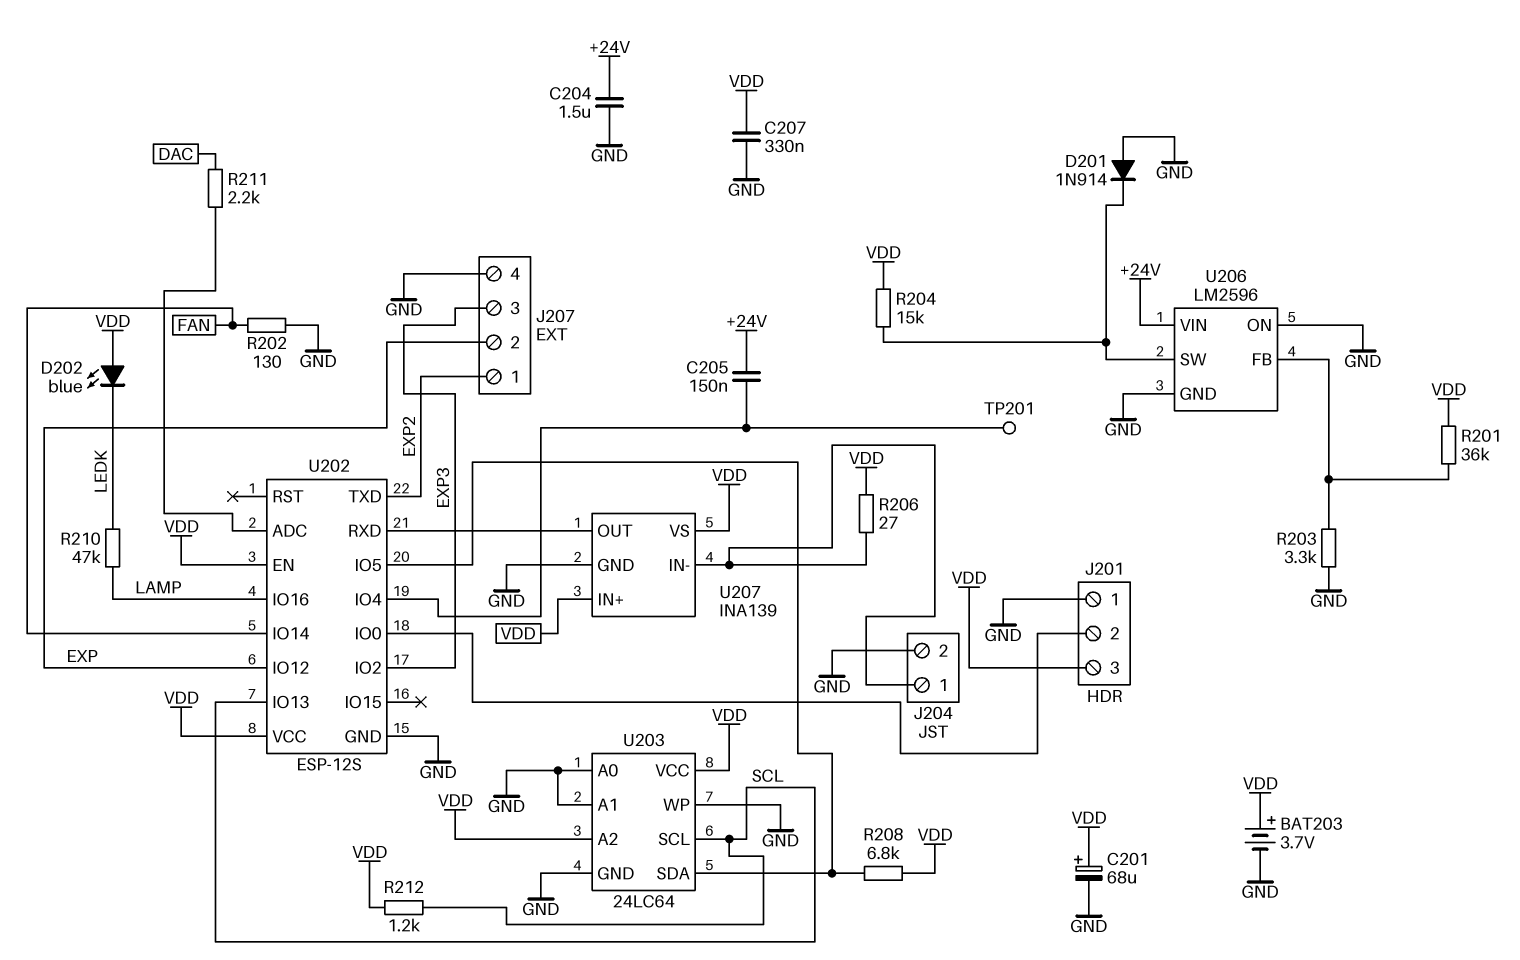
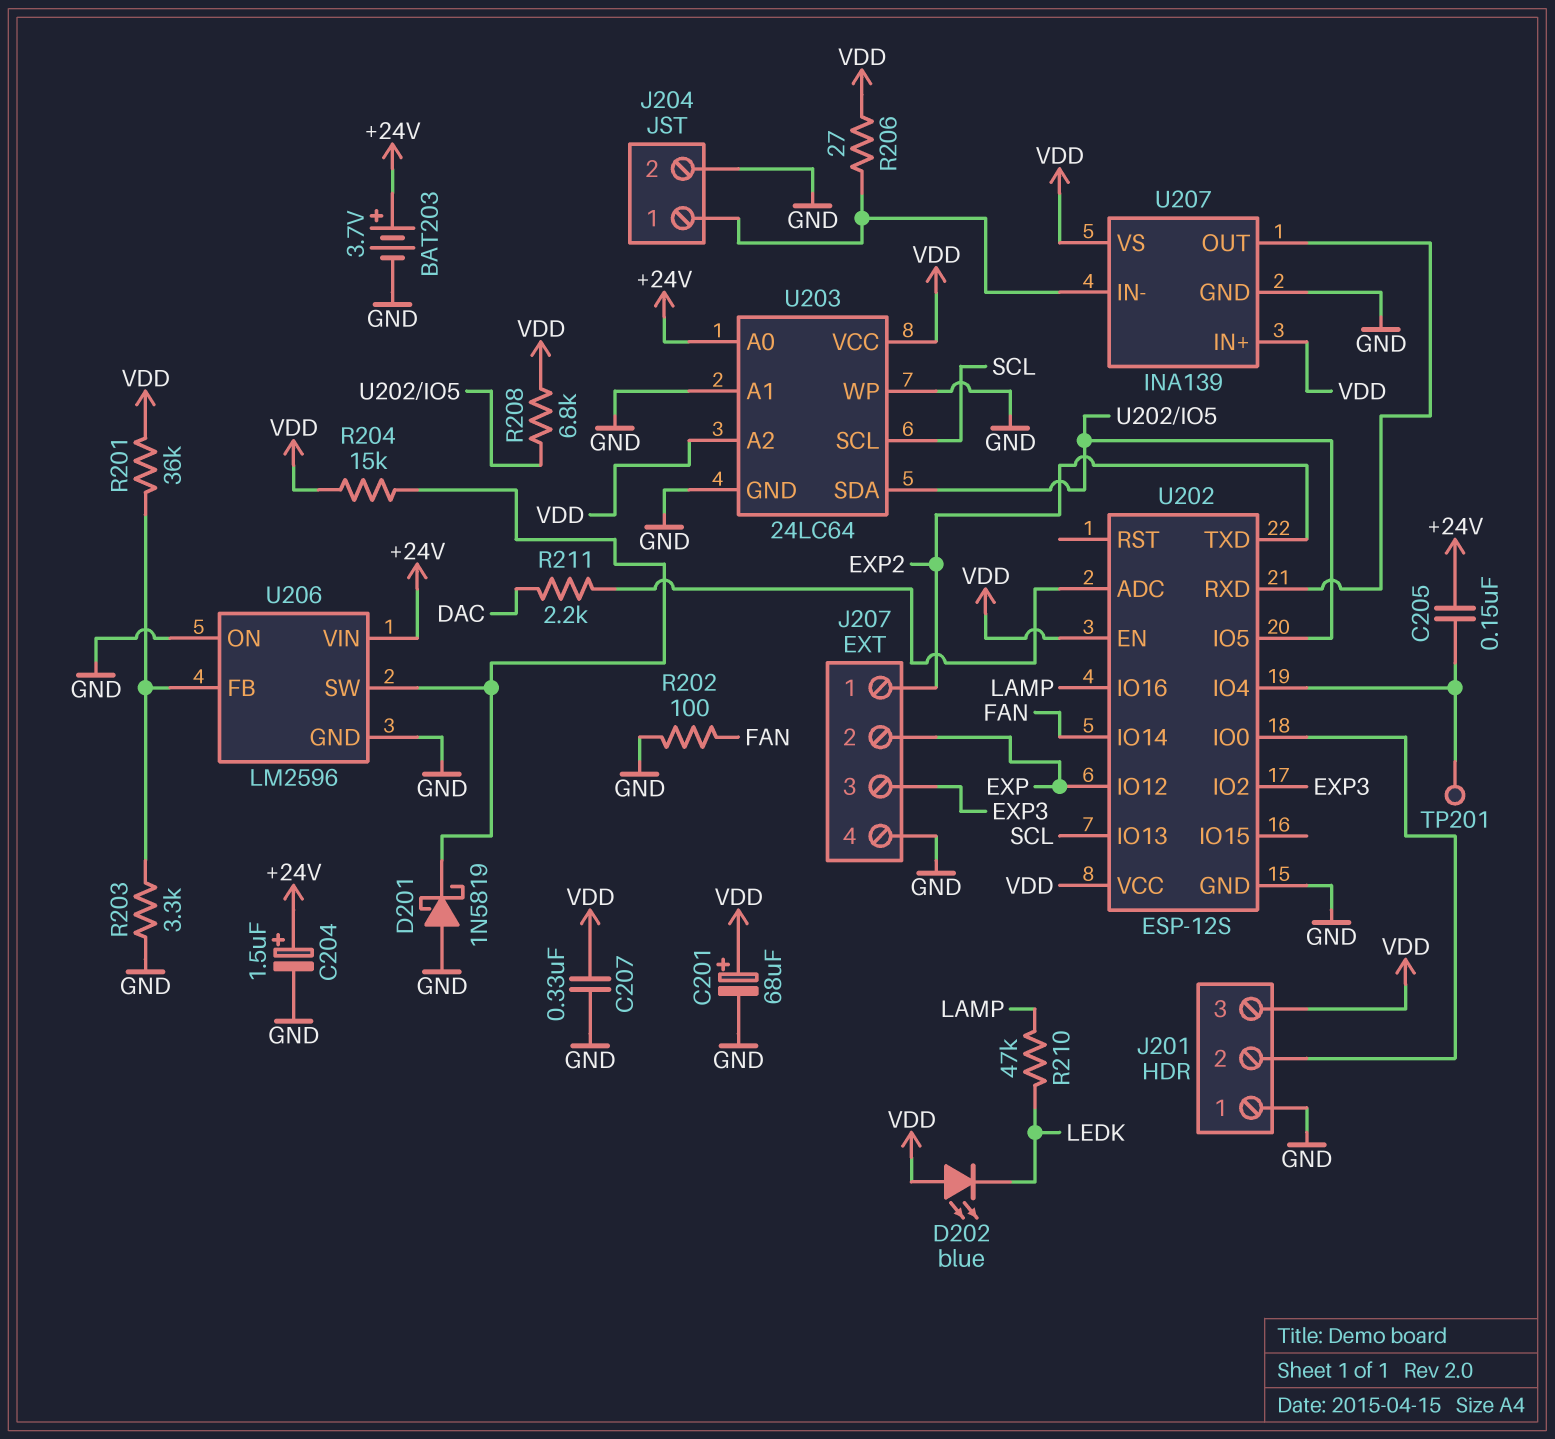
BAT203: 3.7V (plus VDD, minus GND) -> 3.7V (plus +24V, minus GND)
C204: 1.5uF (+24V, GND) -> 1.5uF (plus +24V, minus GND)
D201: diode 1N914 (A GND, K U206/SW) -> schottky 1N5819 (A GND, K U206/SW)
R202: 130 (FAN, GND) -> 100 (FAN, GND)
R212: 1.2k (SCL, VDD) -> none
U203 pin A0: GND -> +24V

